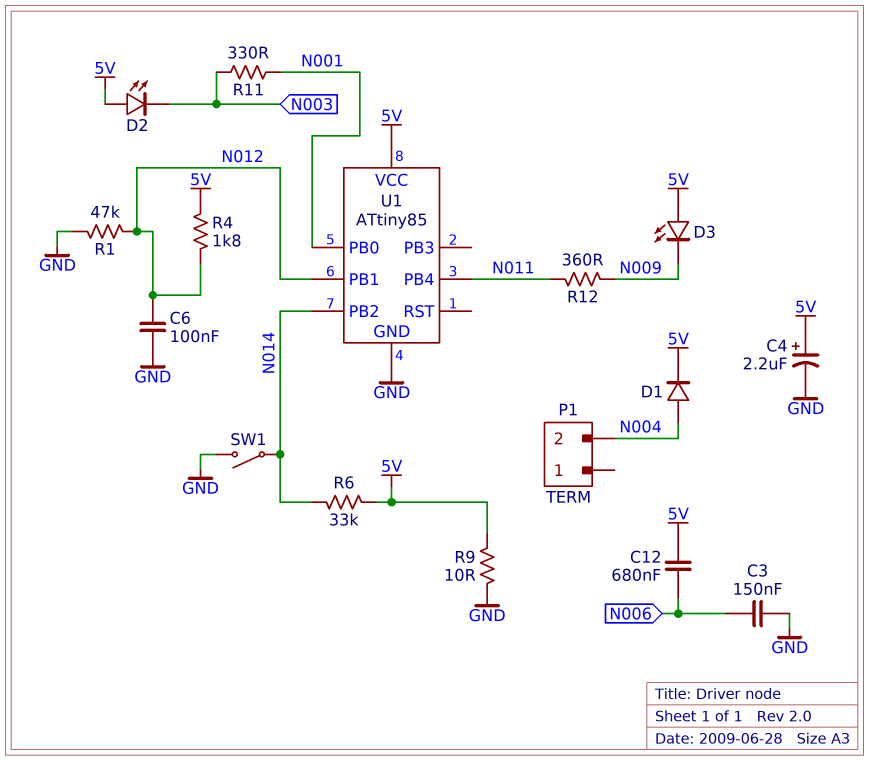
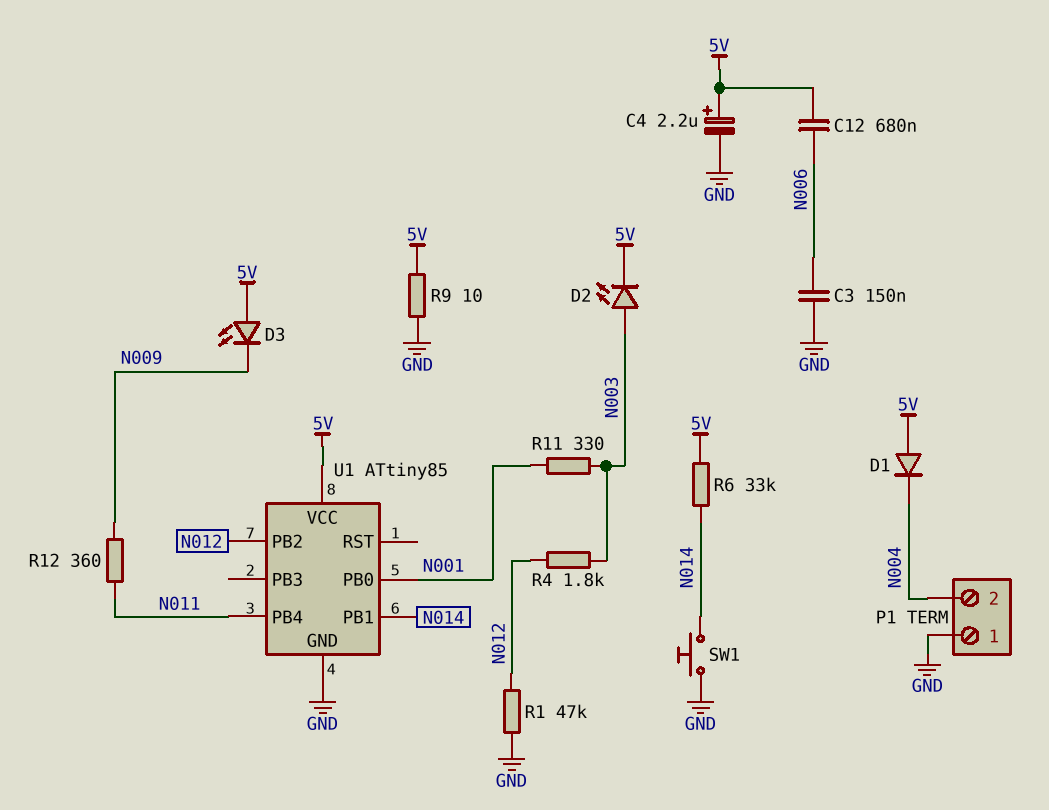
C6: 100nF (GND, N012) -> none
D1: diode (A N004, K 5V) -> diode (A 5V, K N004)
D2: LED (A 5V, K N003) -> LED (A N003, K 5V)
P1 pin 1: none -> GND
R4: 1.8k (5V, N012) -> 1.8k (N003, N012)
SW1: switch (GND, N014) -> button (GND, N014)
U1 pin PB1: N012 -> N014
U1 pin PB2: N014 -> N012

